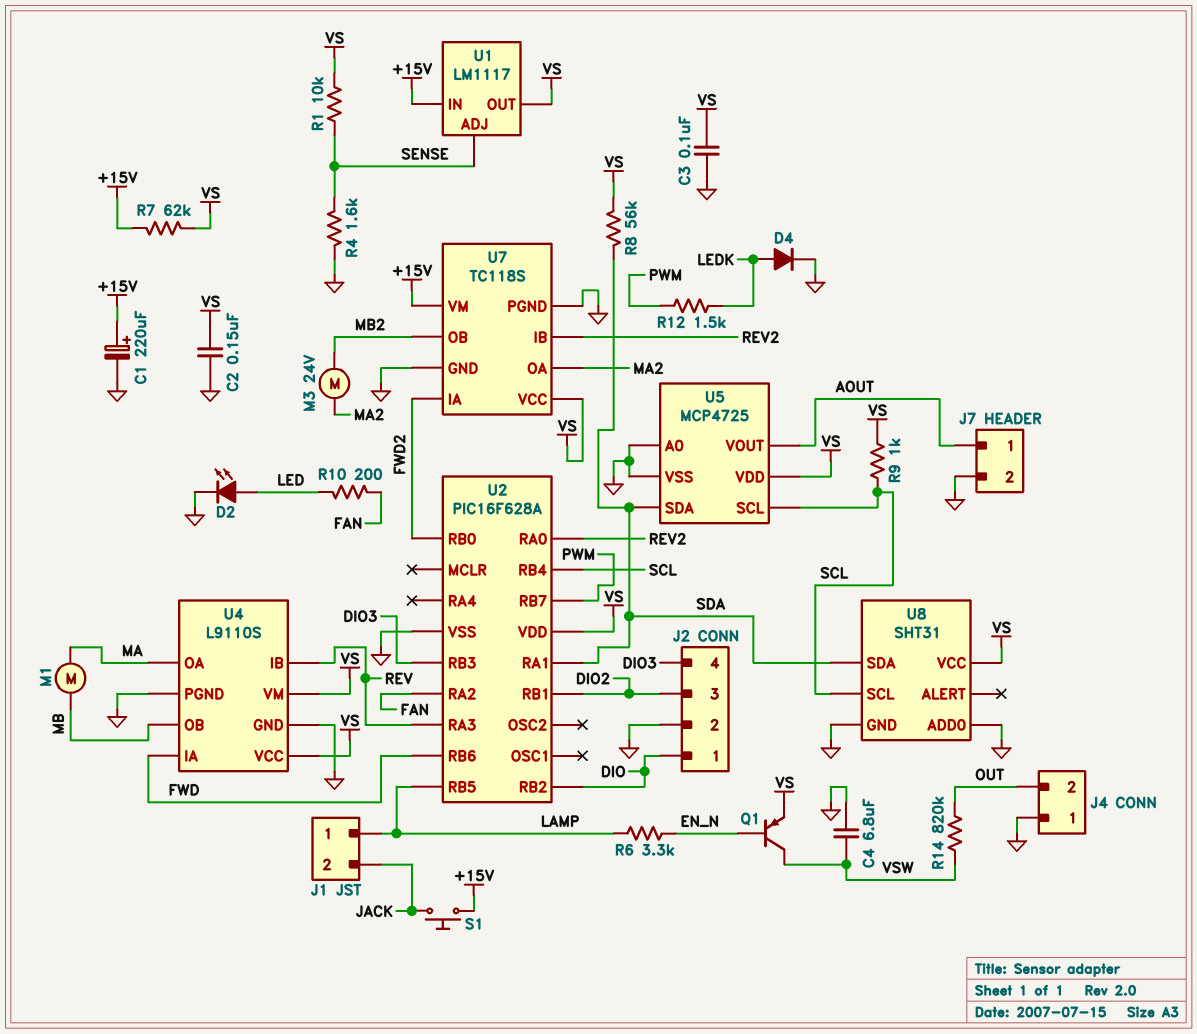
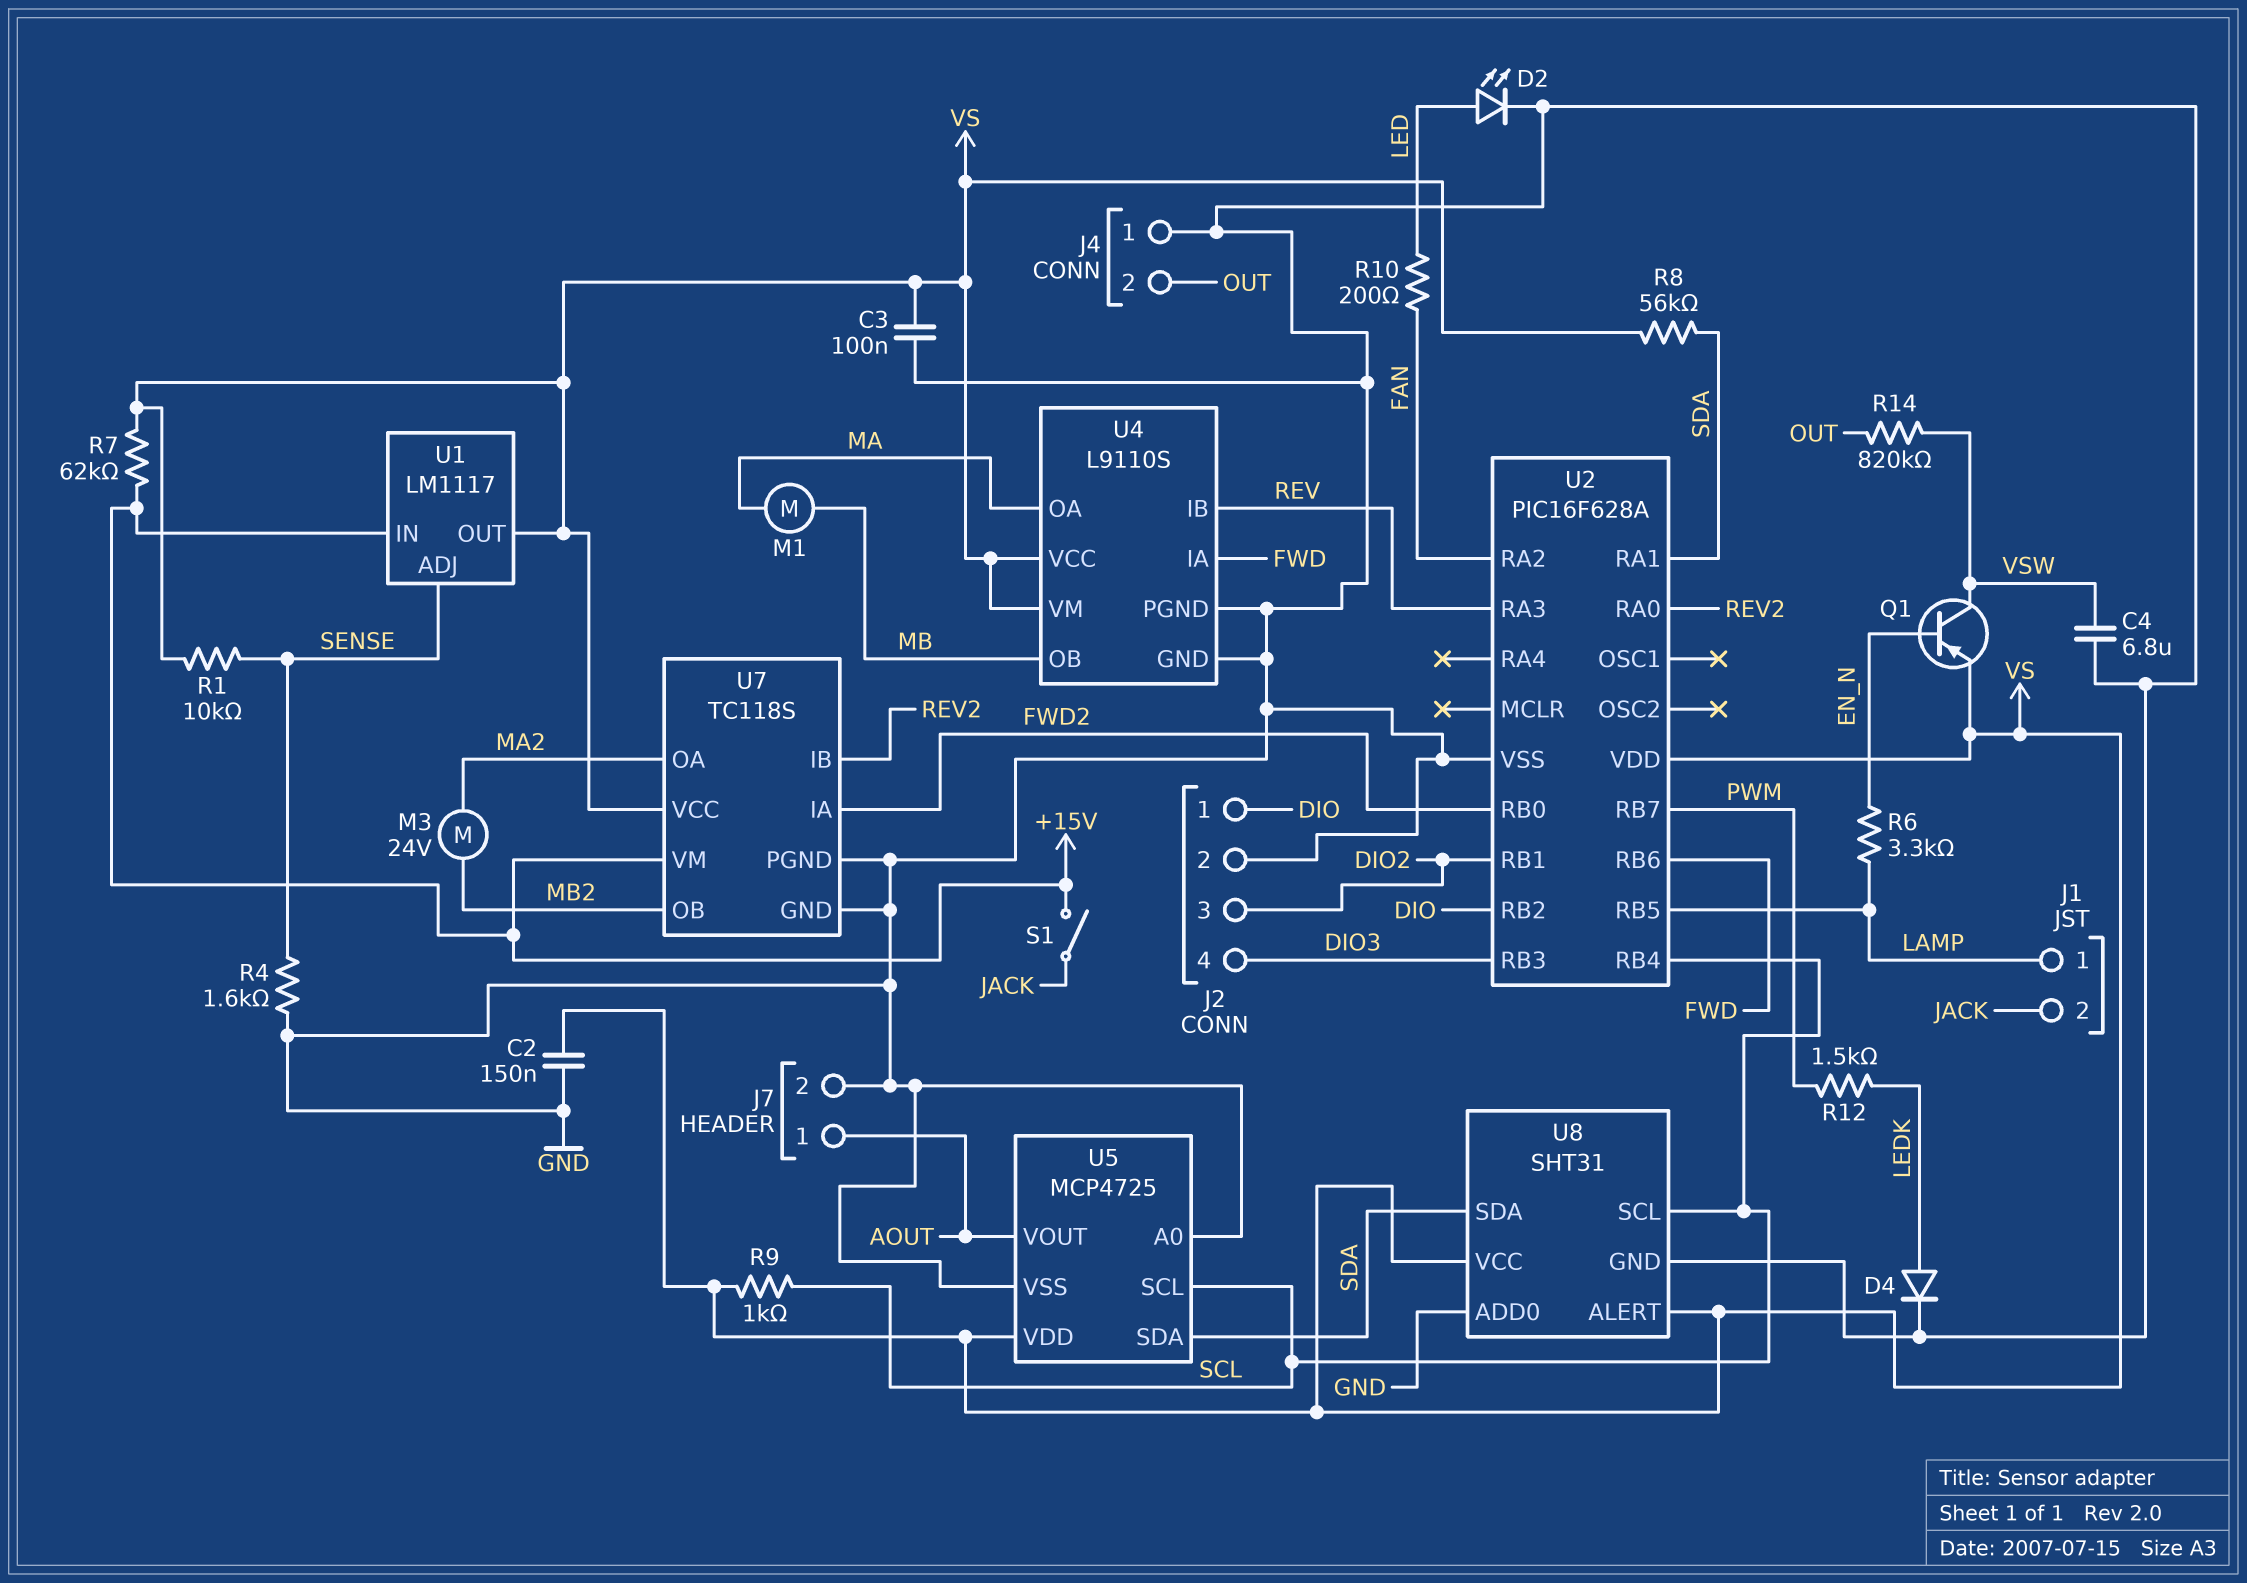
C1: 220uF (plus +15V, minus GND) -> none
S1: button (+15V, JACK) -> switch (+15V, JACK)
U8 pin ALERT: none -> VS

